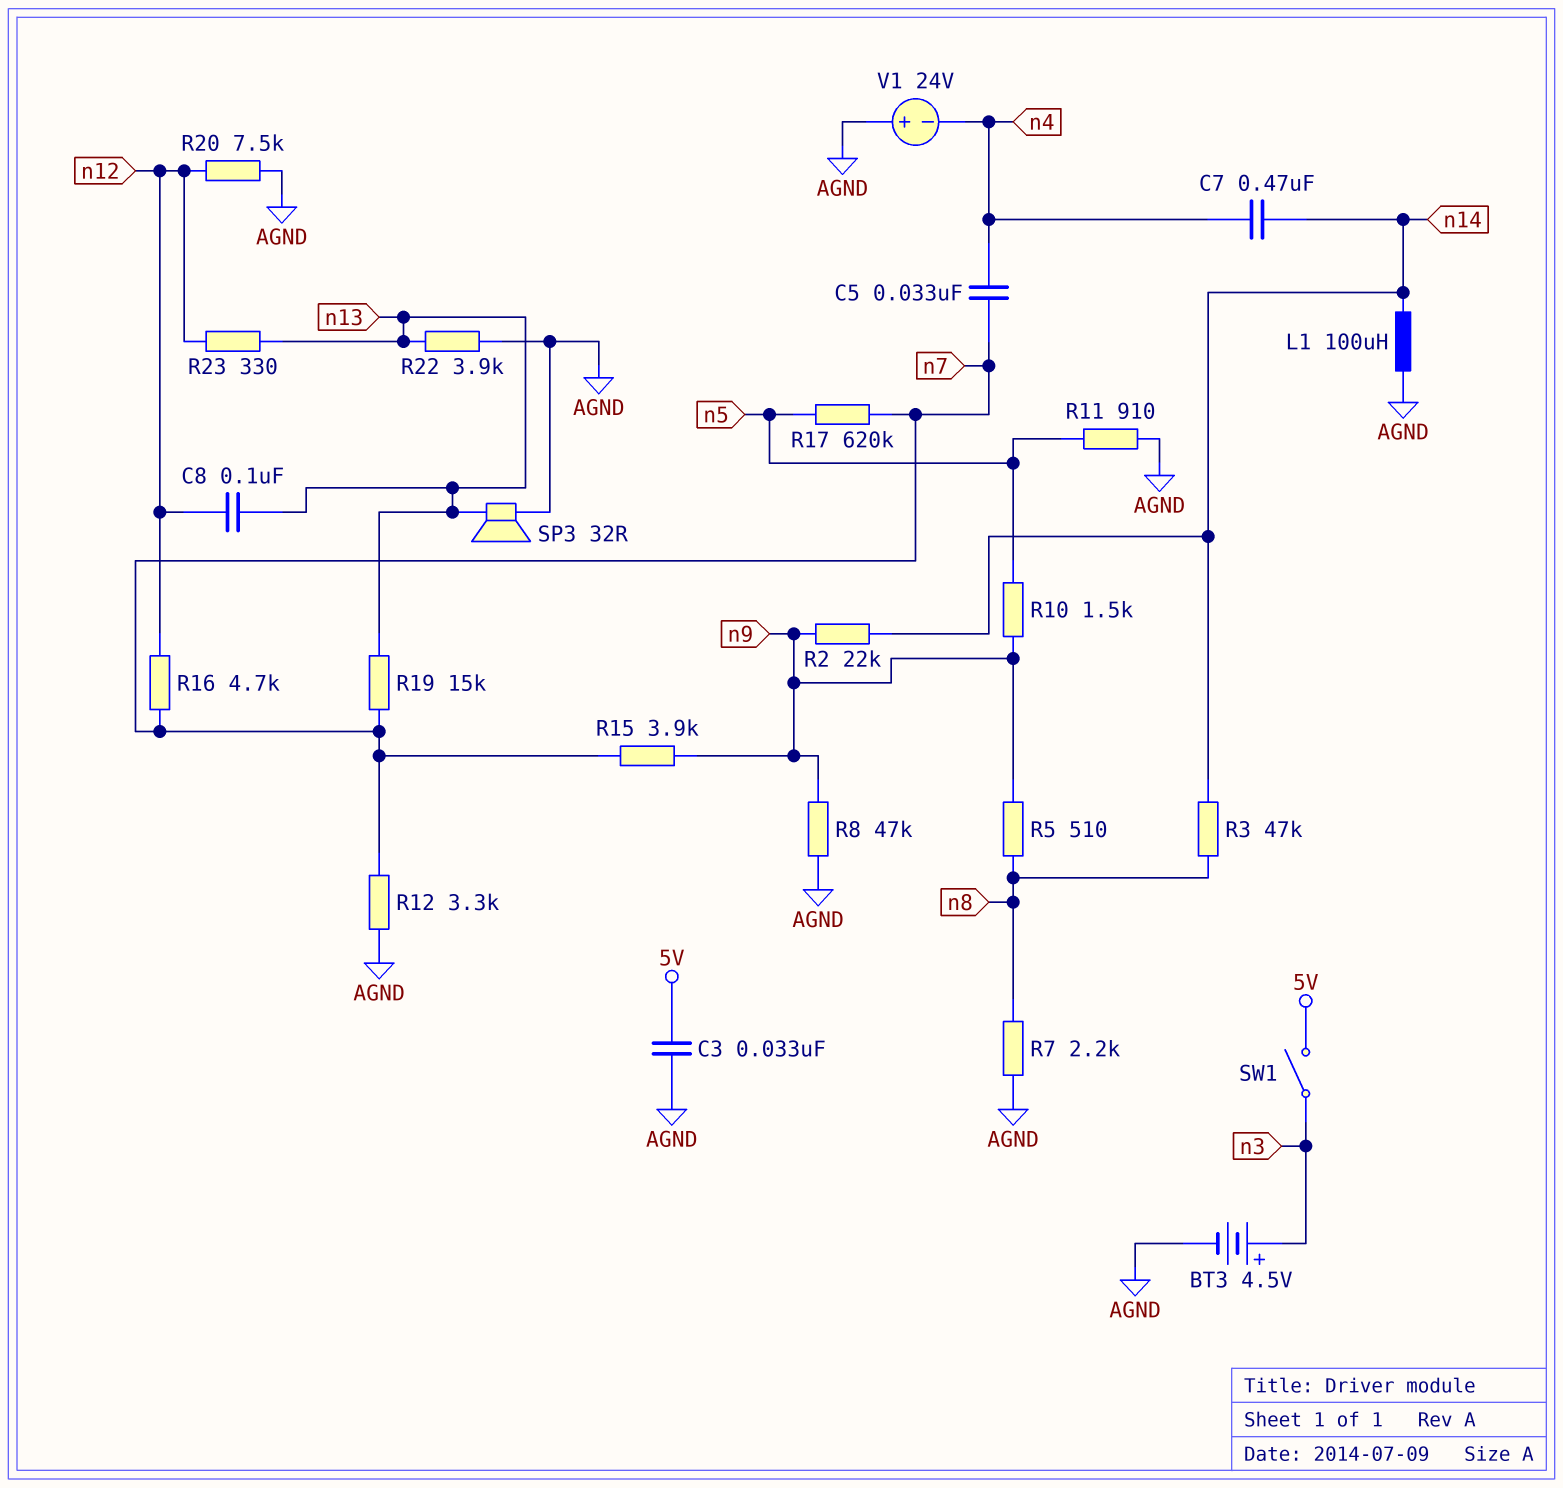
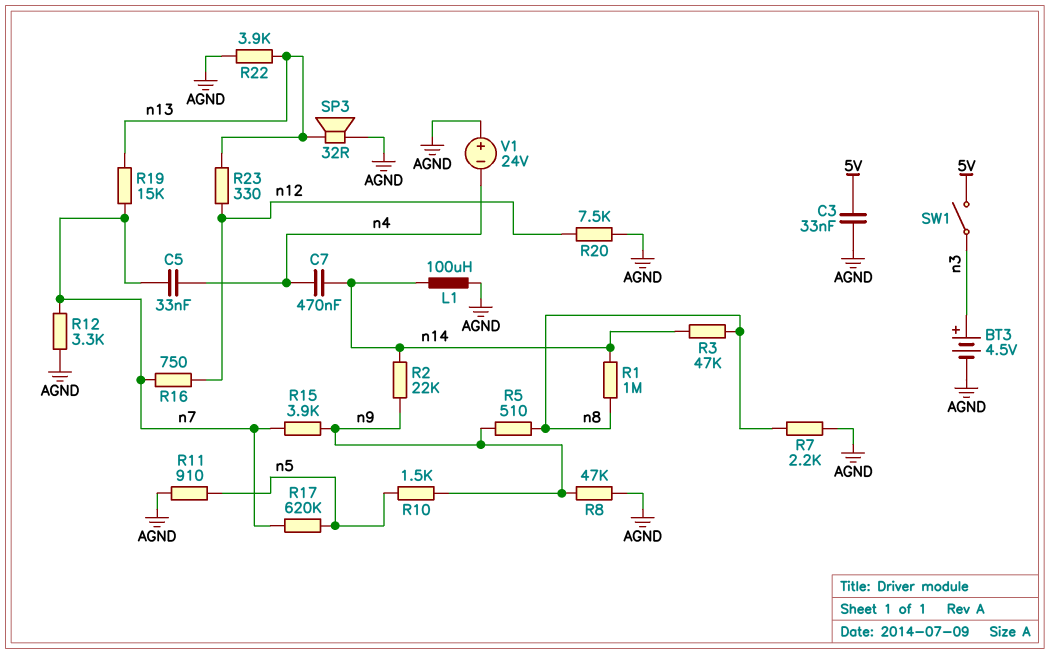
C8: 100nF (n12, n13) -> none
R1: none -> 1M (n8, n14)
R16: 4.7k (n7, n12) -> 750 (n7, n12)

